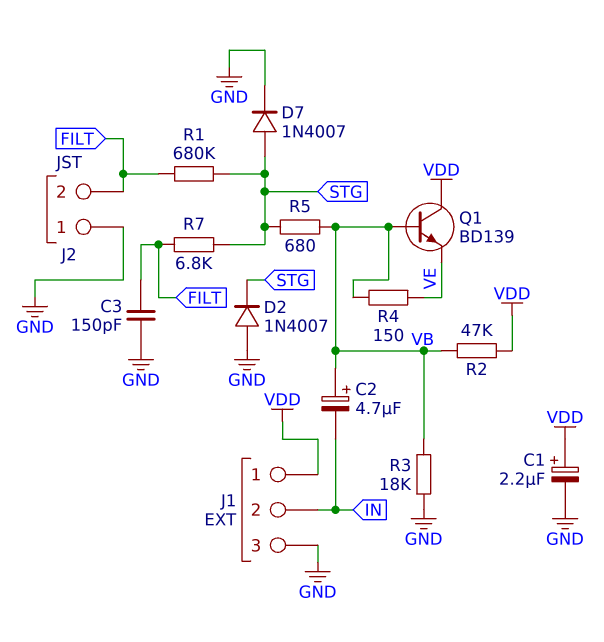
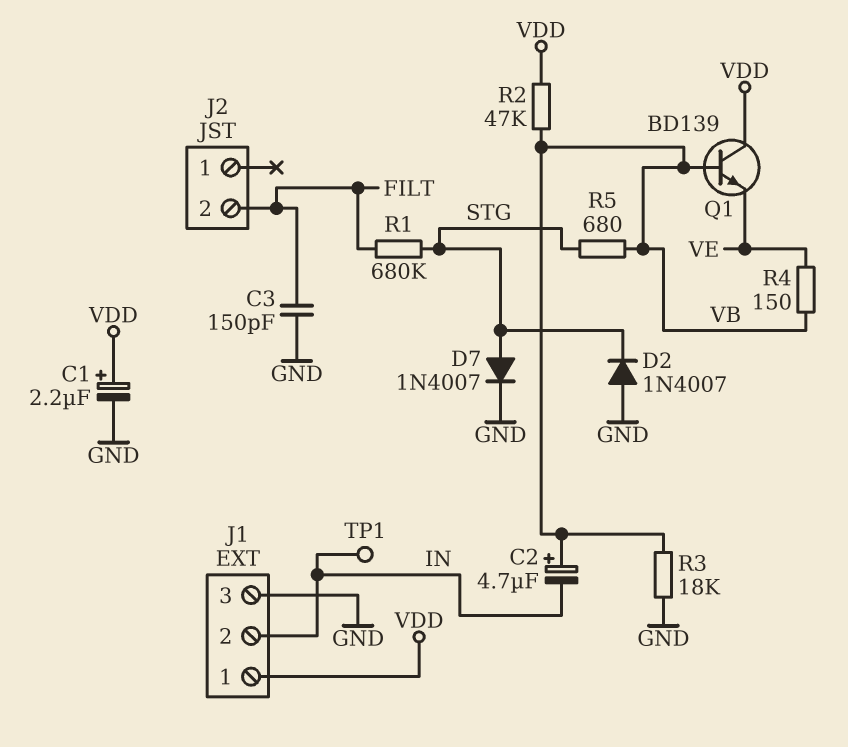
J2 pin 1: GND -> none
R7: 6.8k (FILT, STG) -> none
TP1: none -> test point (IN)

